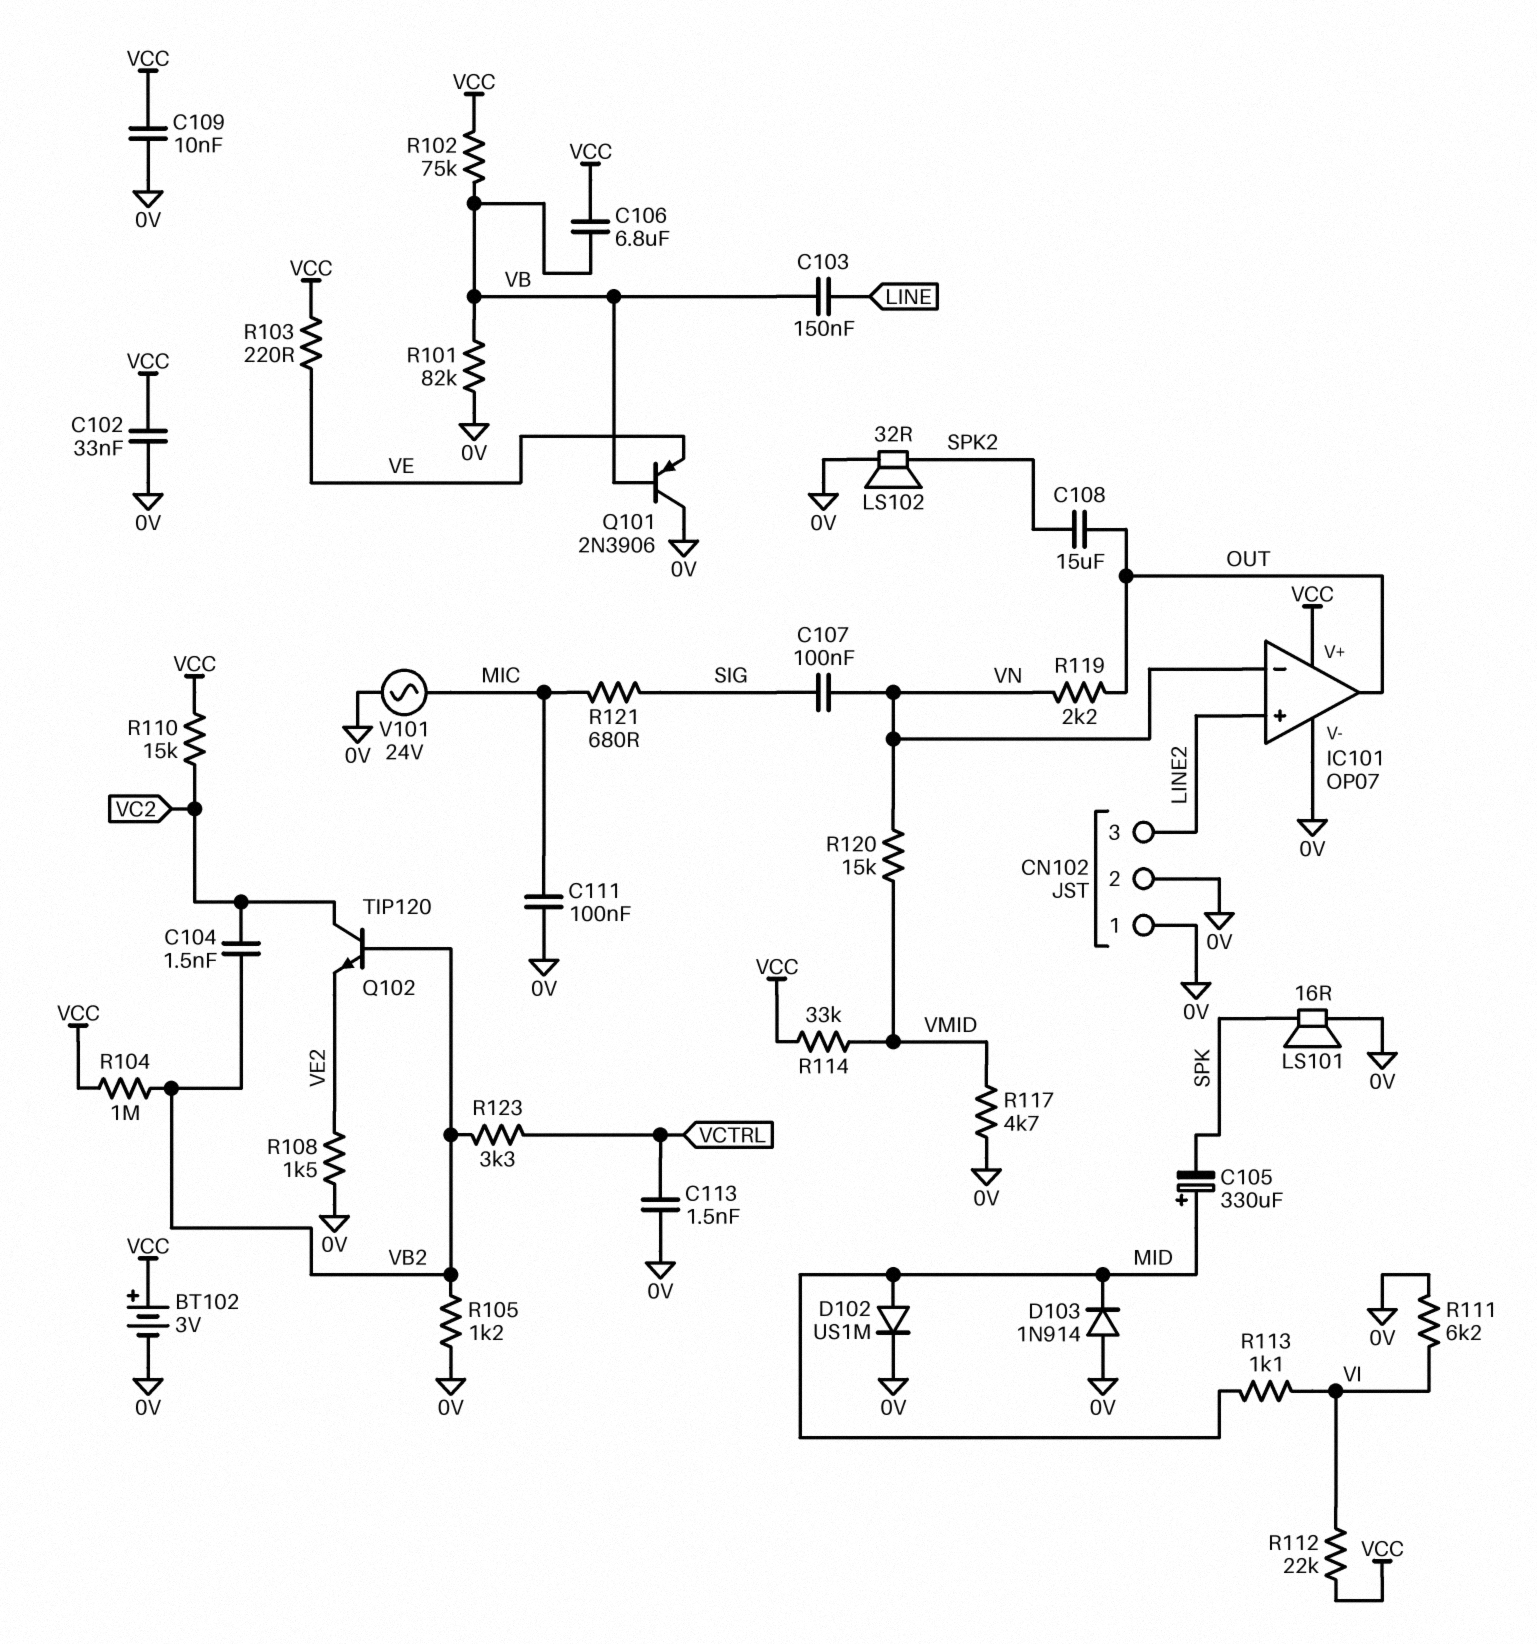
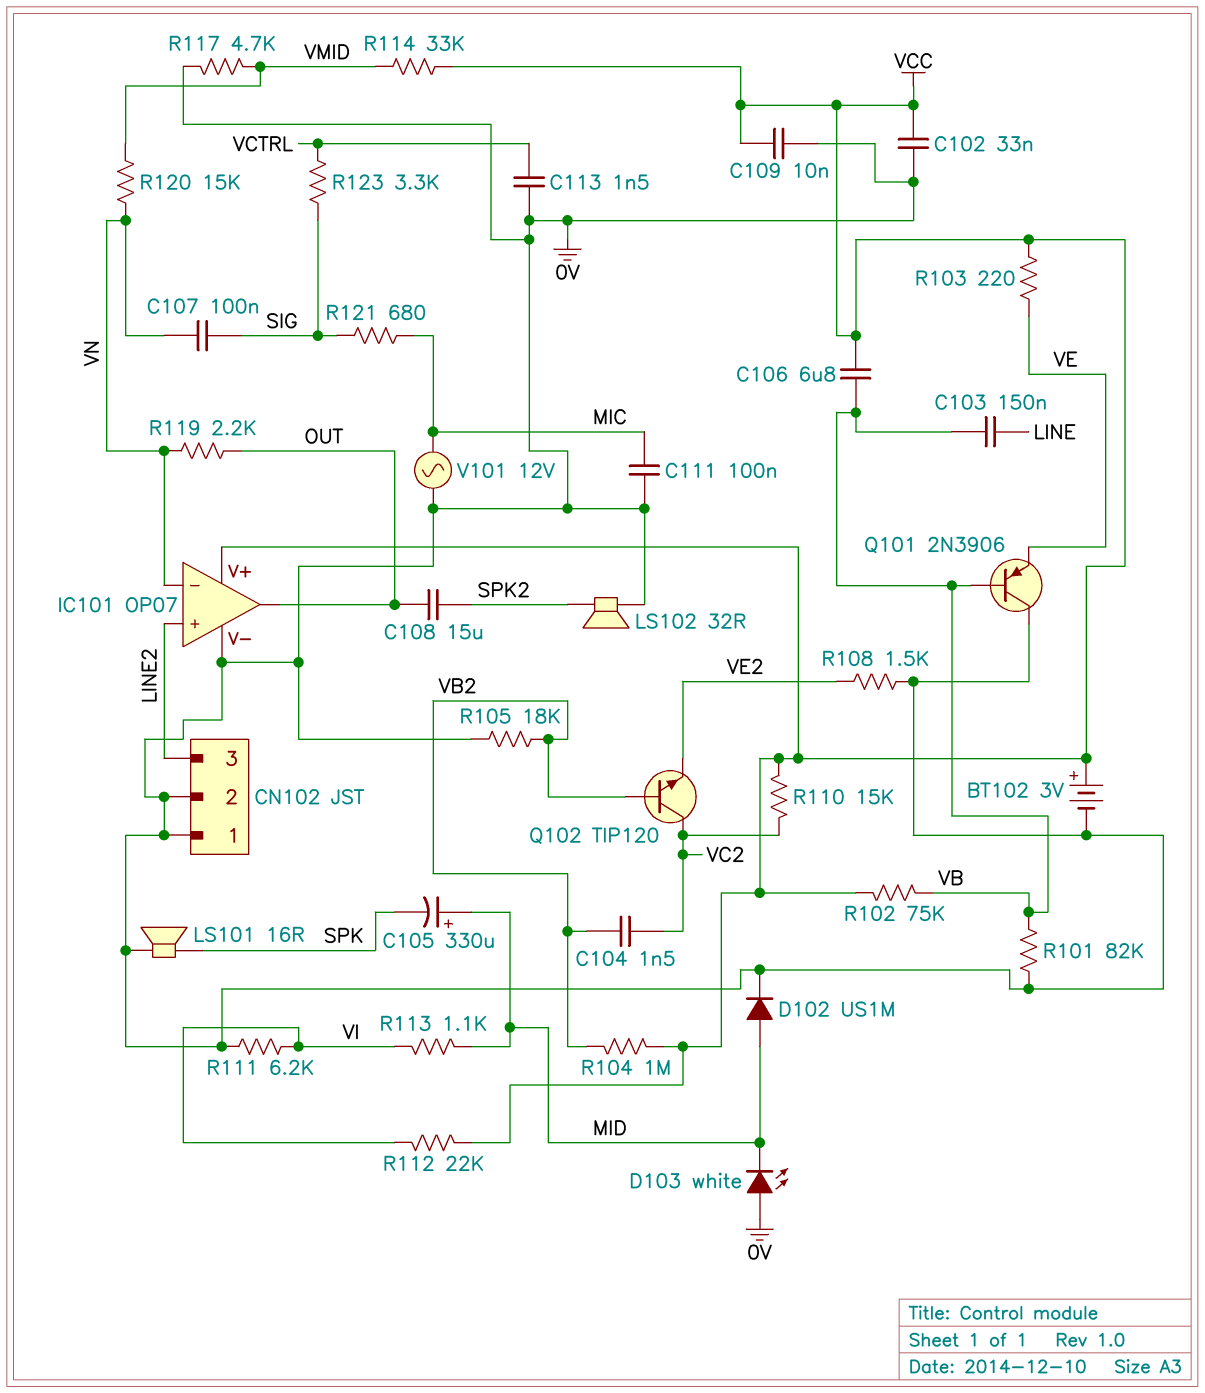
D103: diode 1N914 (A 0V, K MID) -> LED white (A 0V, K MID)
R105: 1.2k (0V, VB2) -> 18k (0V, VB2)
R123: 3.3k (VB2, VCTRL) -> 3.3k (SIG, VCTRL)
V101: AC 24V (0V, MIC) -> AC 12V (0V, MIC)

